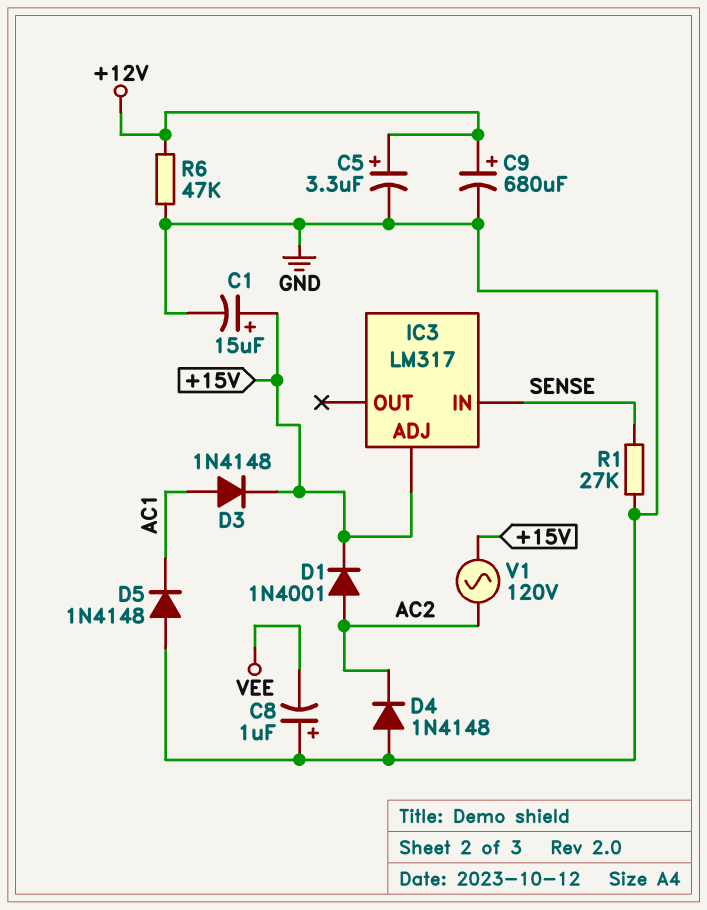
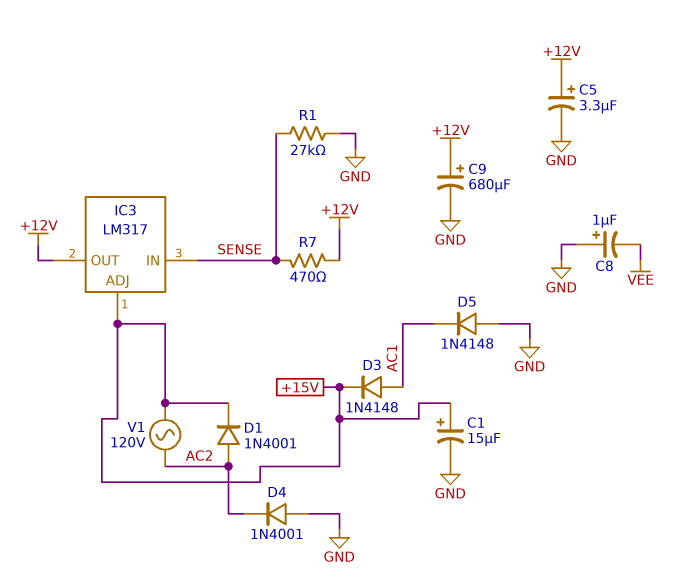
D4: diode 1N4148 (A GND, K AC2) -> diode 1N4001 (A GND, K AC2)
IC3 pin OUT: none -> +12V
R6: 47k (+12V, GND) -> none
R7: none -> 470 (+12V, SENSE)

